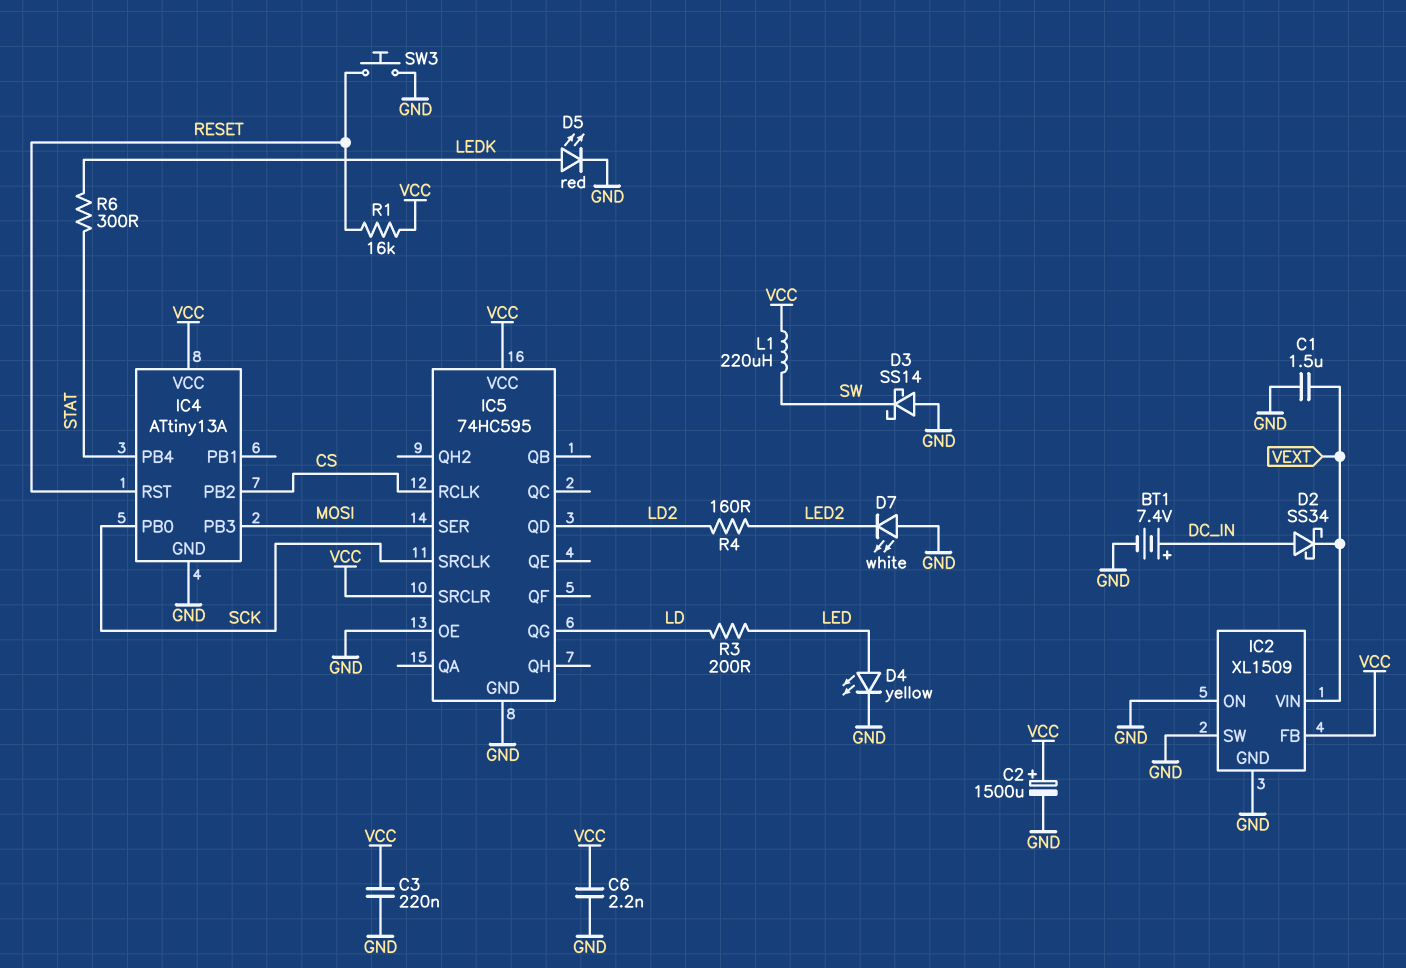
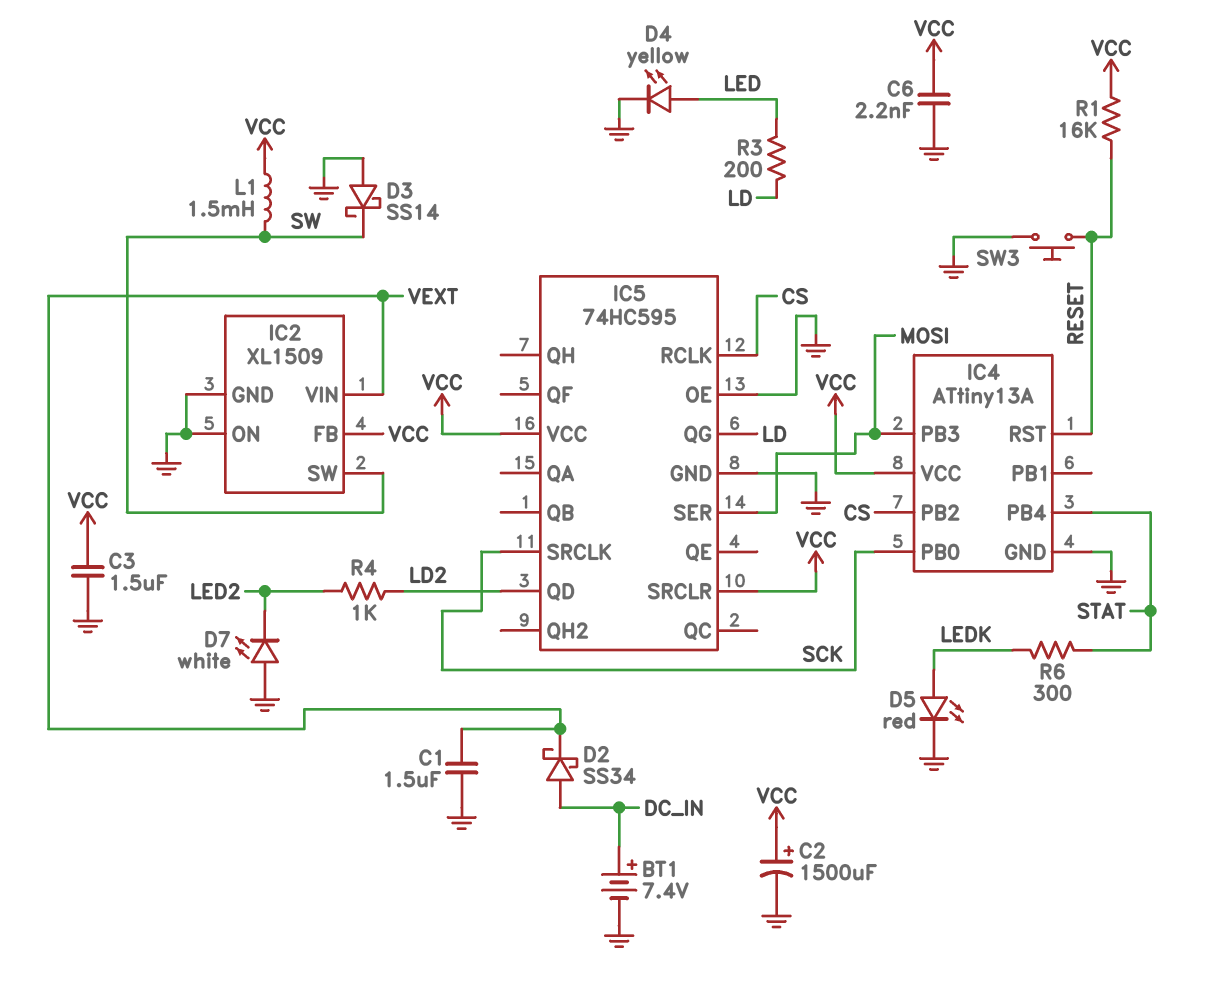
C3: 220nF (GND, VCC) -> 1.5uF (GND, VCC)
IC2 pin SW: GND -> SW
L1: 220uH (SW, VCC) -> 1.5mH (SW, VCC)
R4: 160 (LD2, LED2) -> 1k (LD2, LED2)

